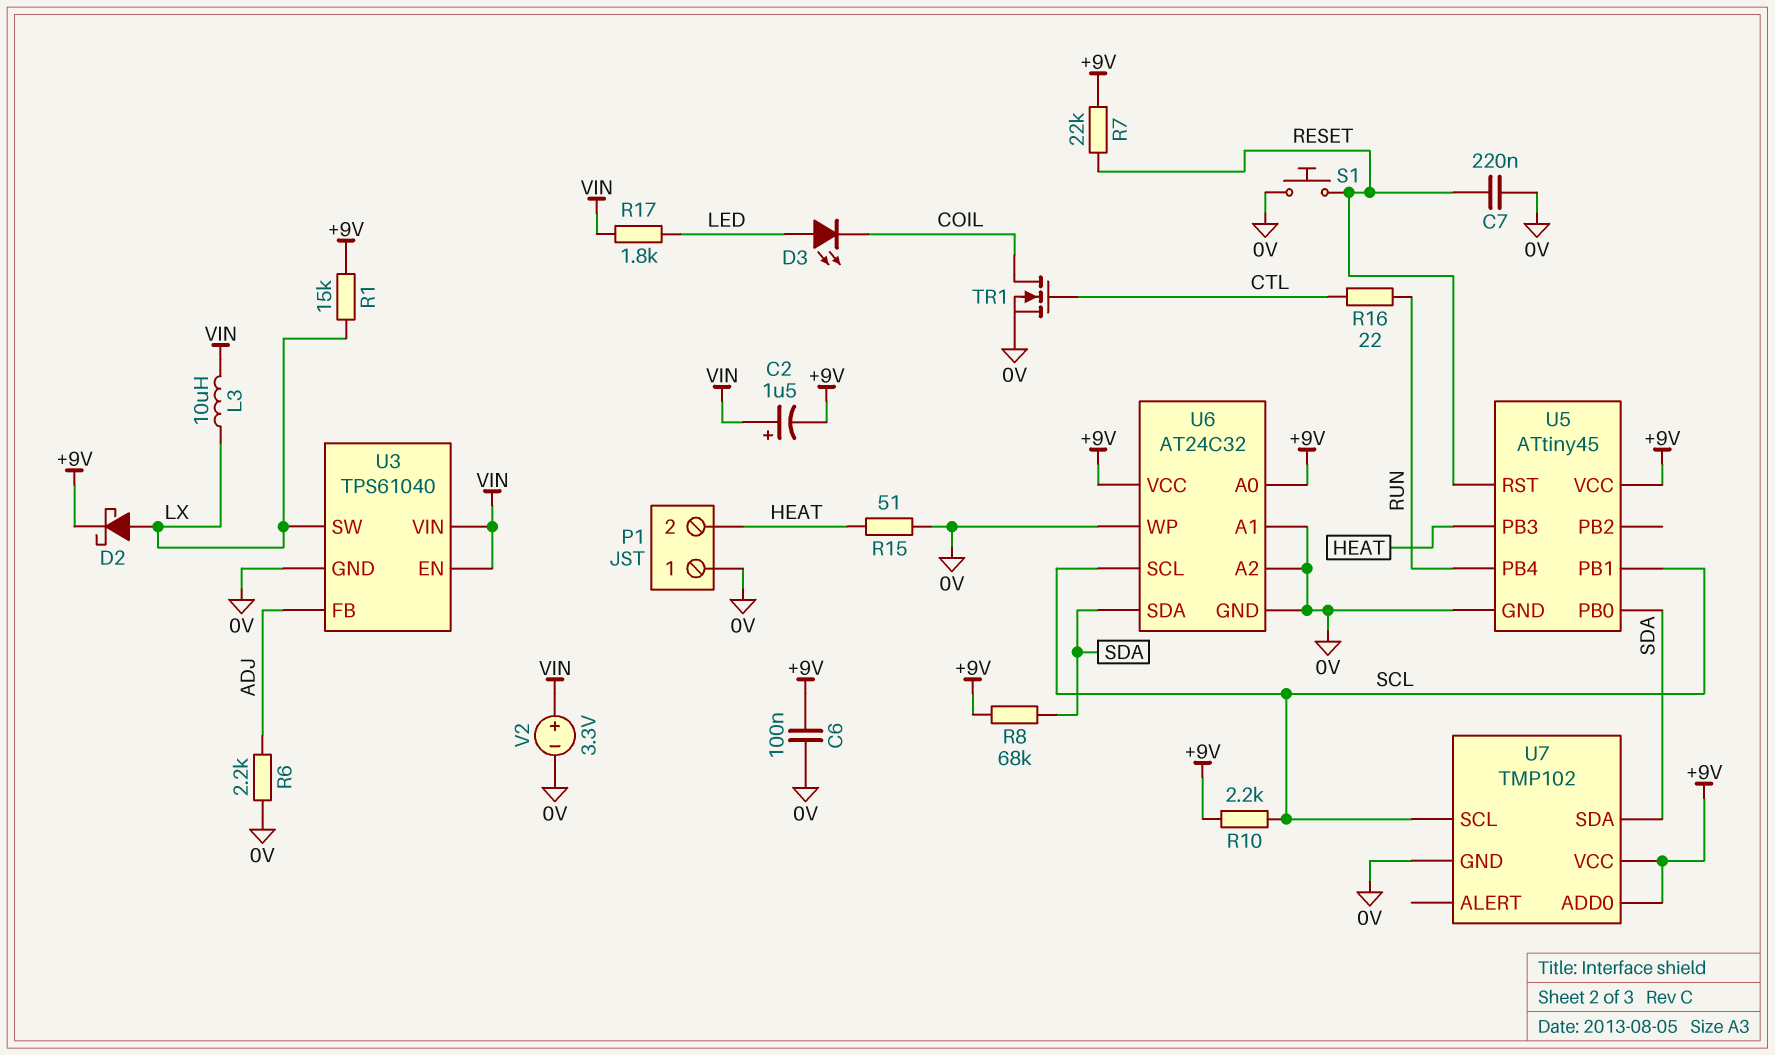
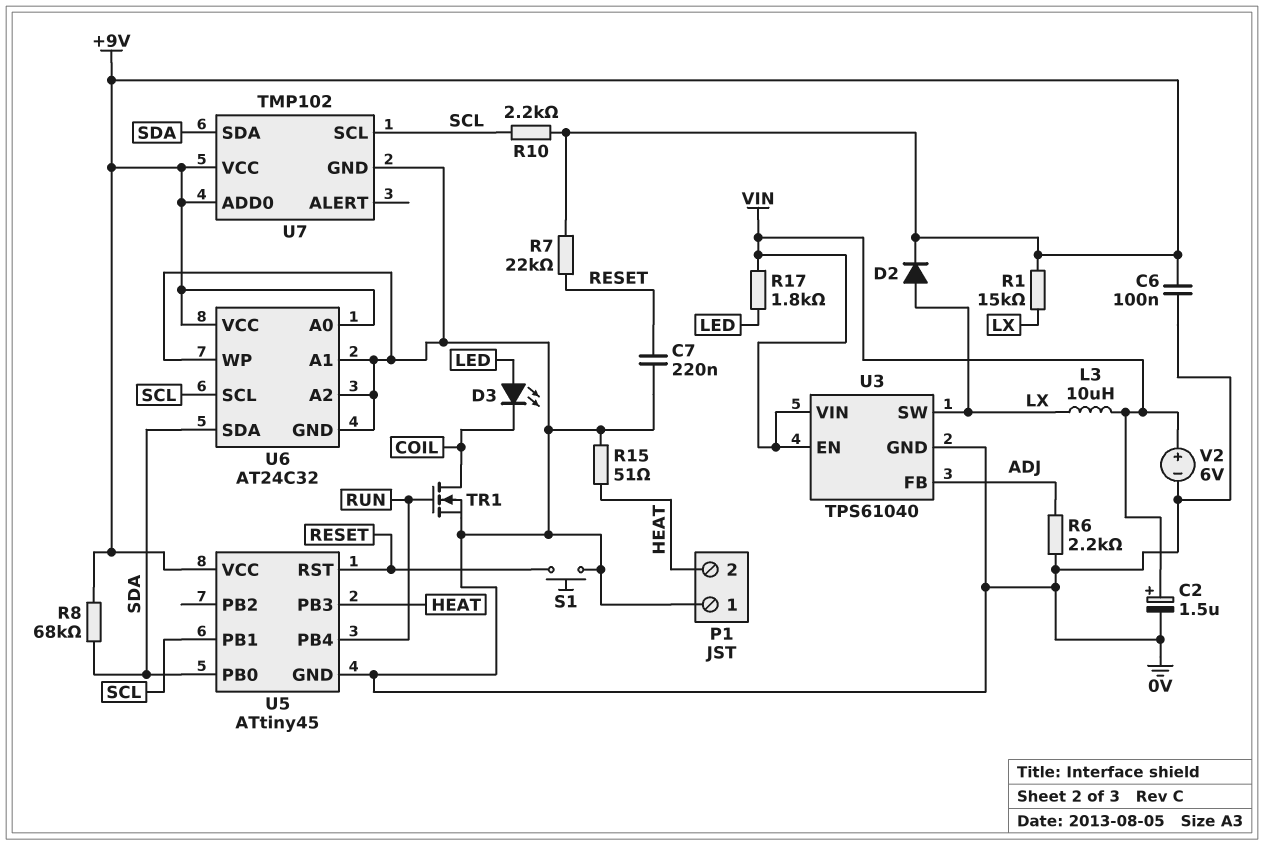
C2: 1.5uF (plus VIN, minus +9V) -> 1.5uF (plus VIN, minus 0V)
D2: schottky (A LX, K +9V) -> diode (A LX, K +9V)
R16: 22 (CTL, RUN) -> none
TR1: NMOS (G CTL, D COIL, S 0V) -> NMOS (G RUN, D COIL, S 0V)
V2: 3.3V (plus VIN, minus 0V) -> 6V (plus VIN, minus 0V)

